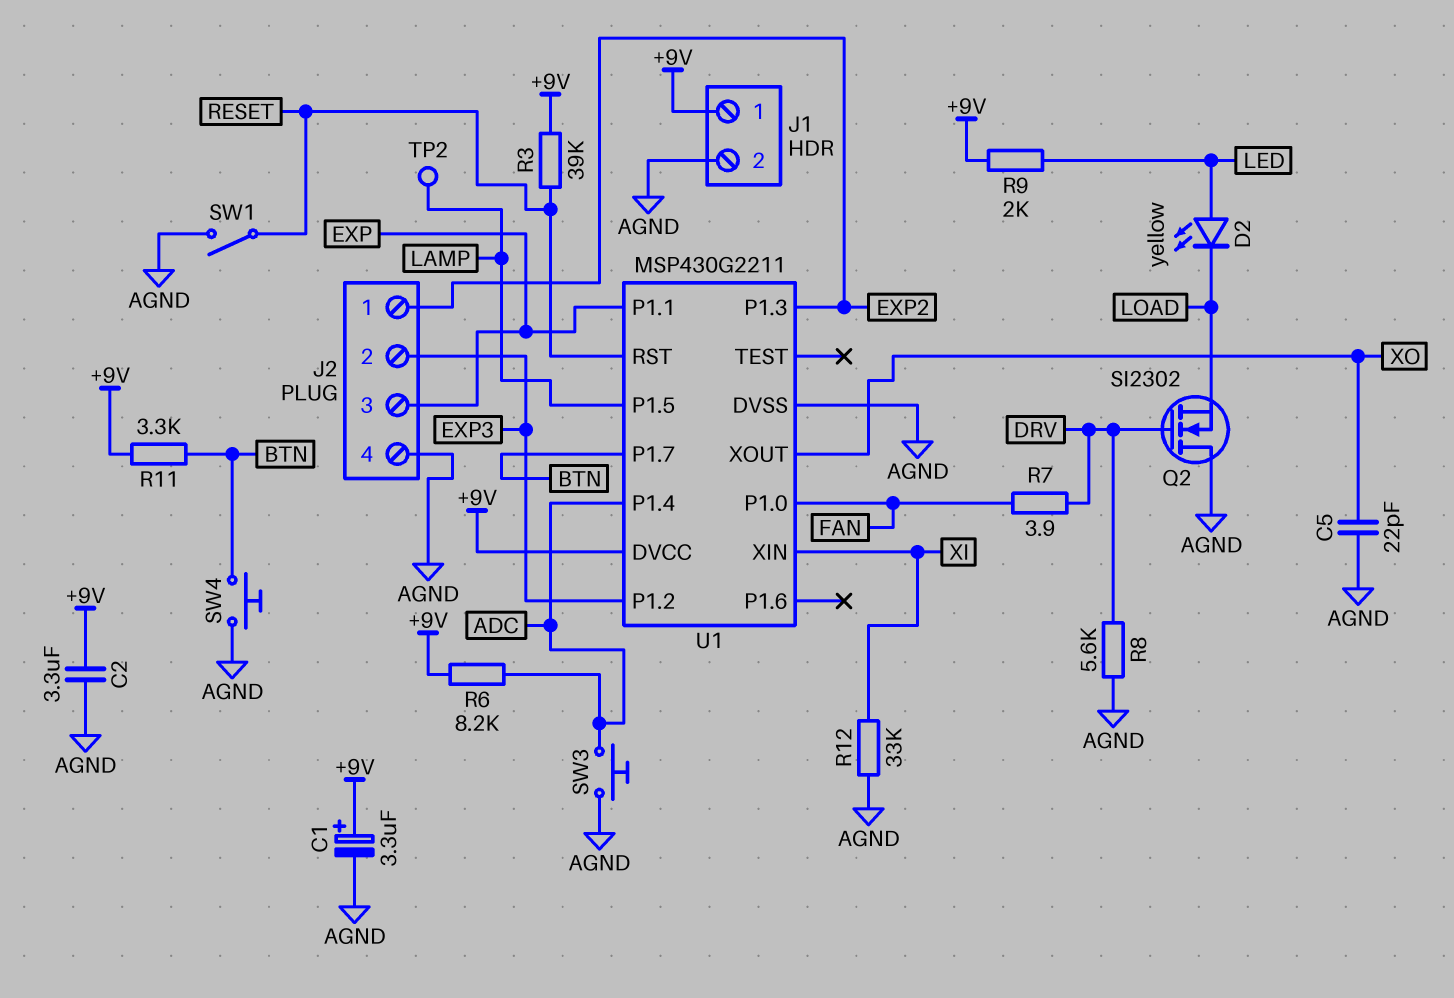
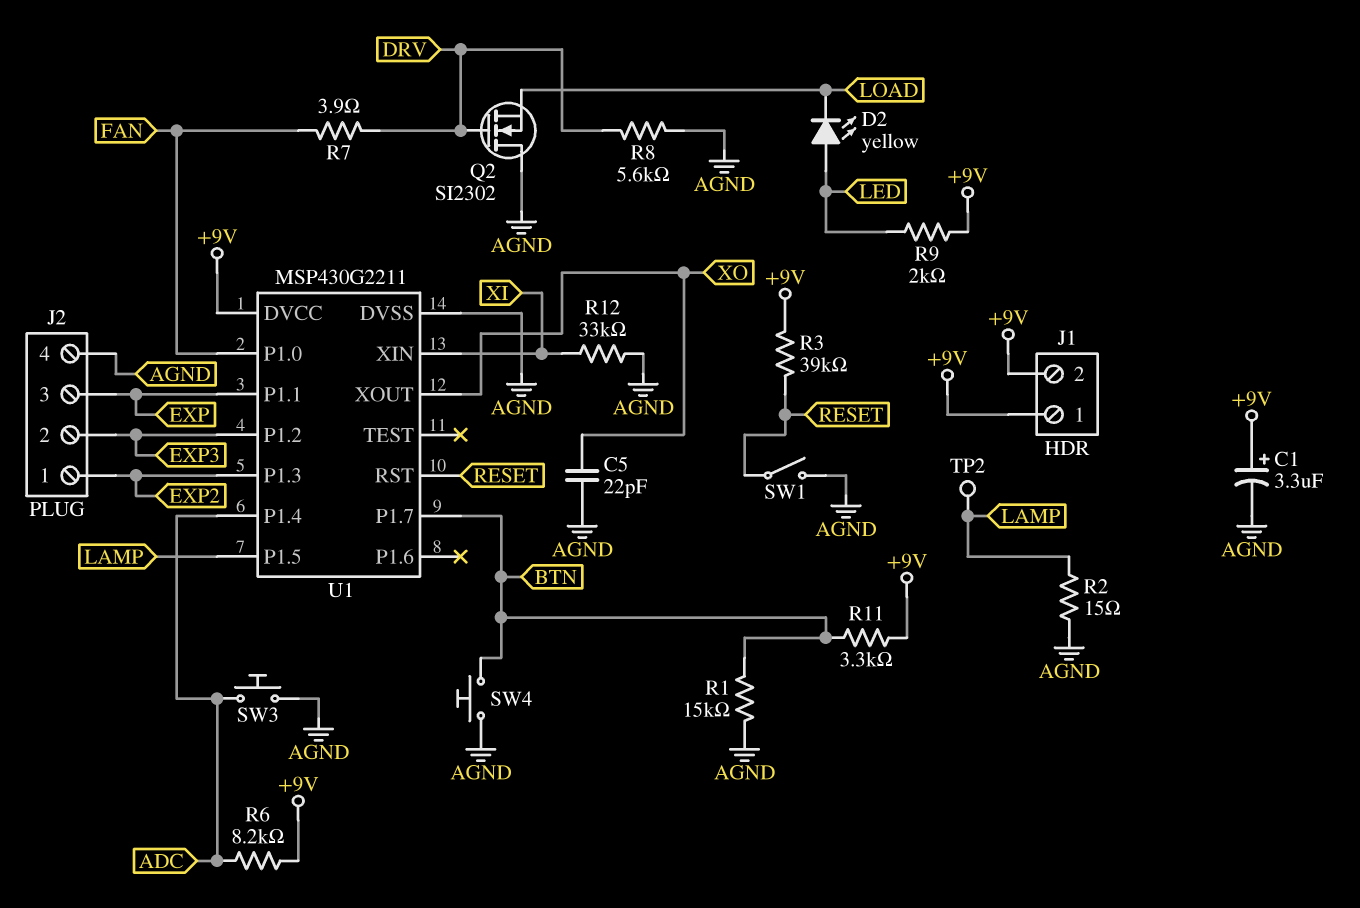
C2: 3.3uF (+9V, AGND) -> none
J1 pin 2: AGND -> +9V
R1: none -> 15k (AGND, BTN)
R2: none -> 15 (AGND, LAMP)

